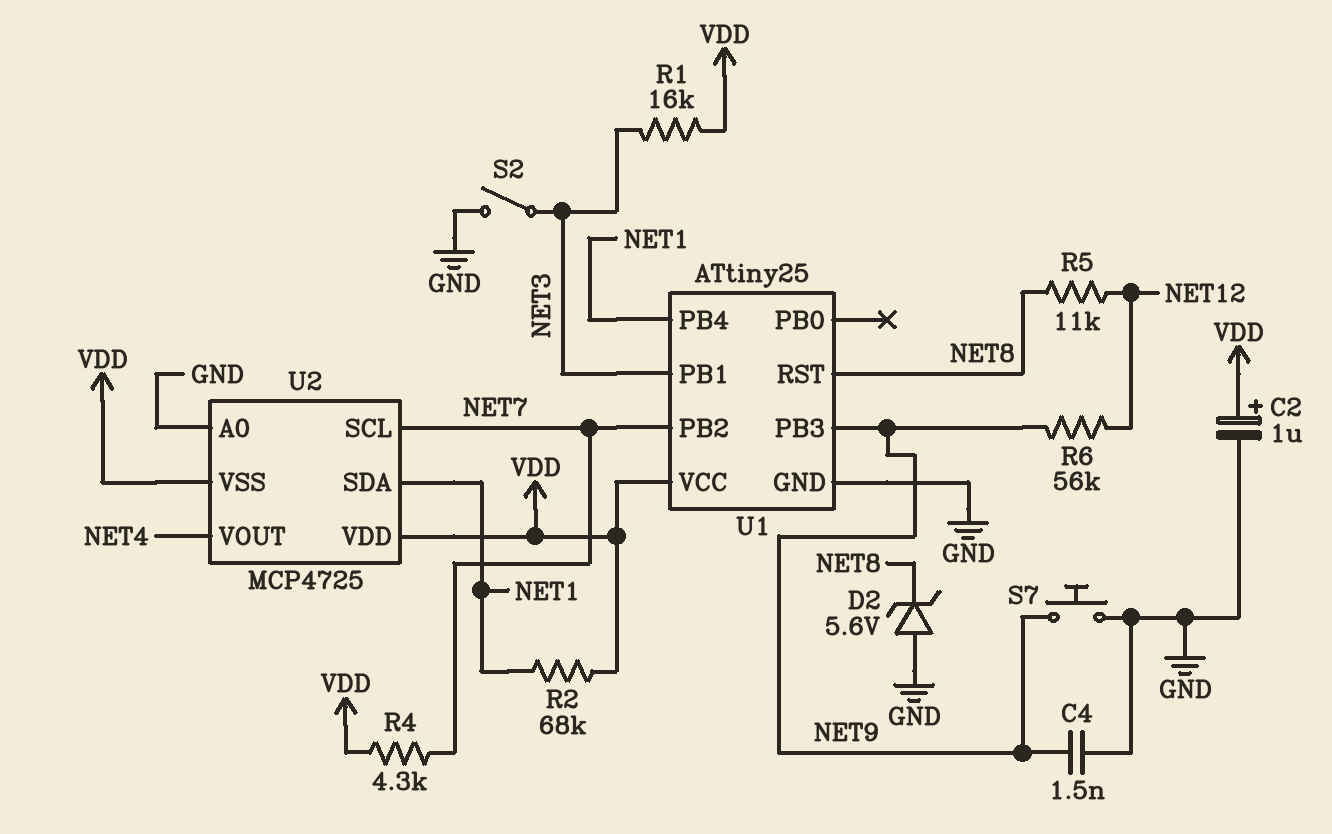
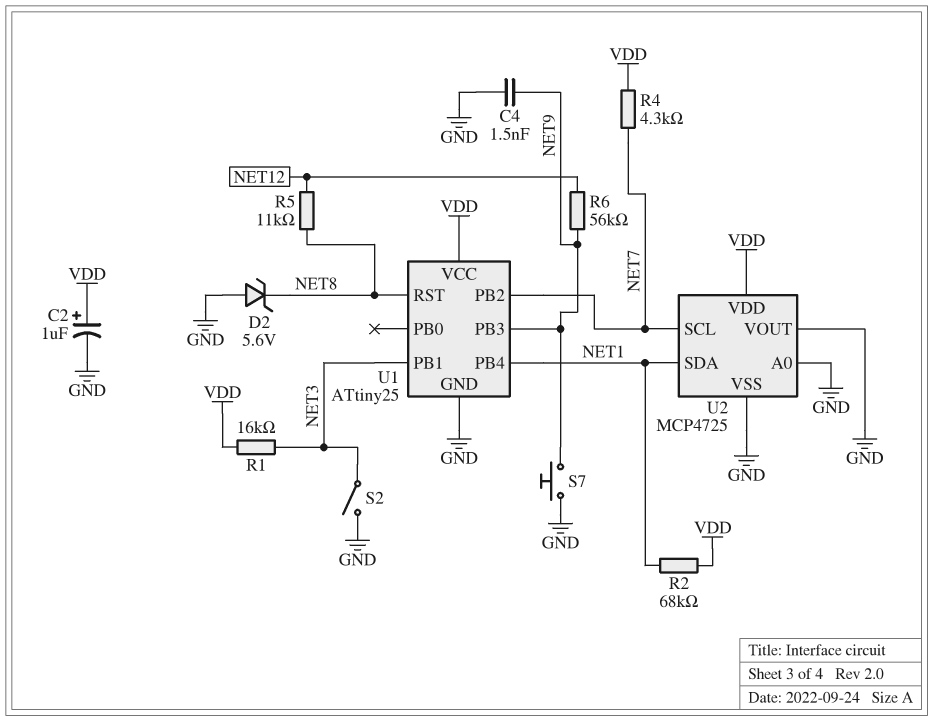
U2 pin VOUT: NET4 -> GND
U2 pin VSS: VDD -> GND

